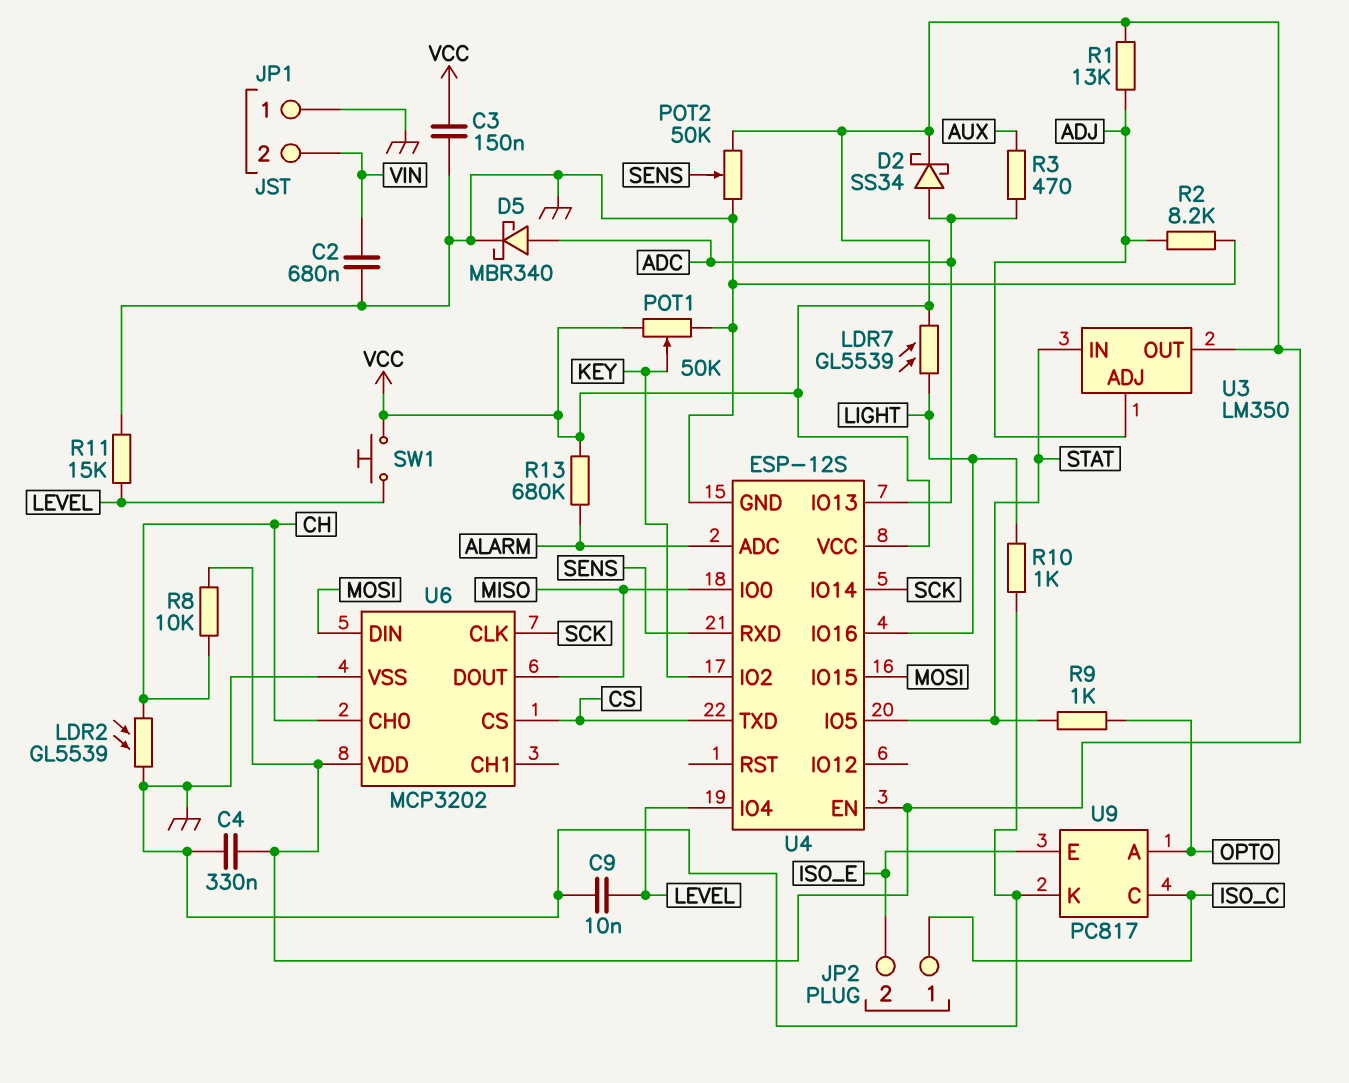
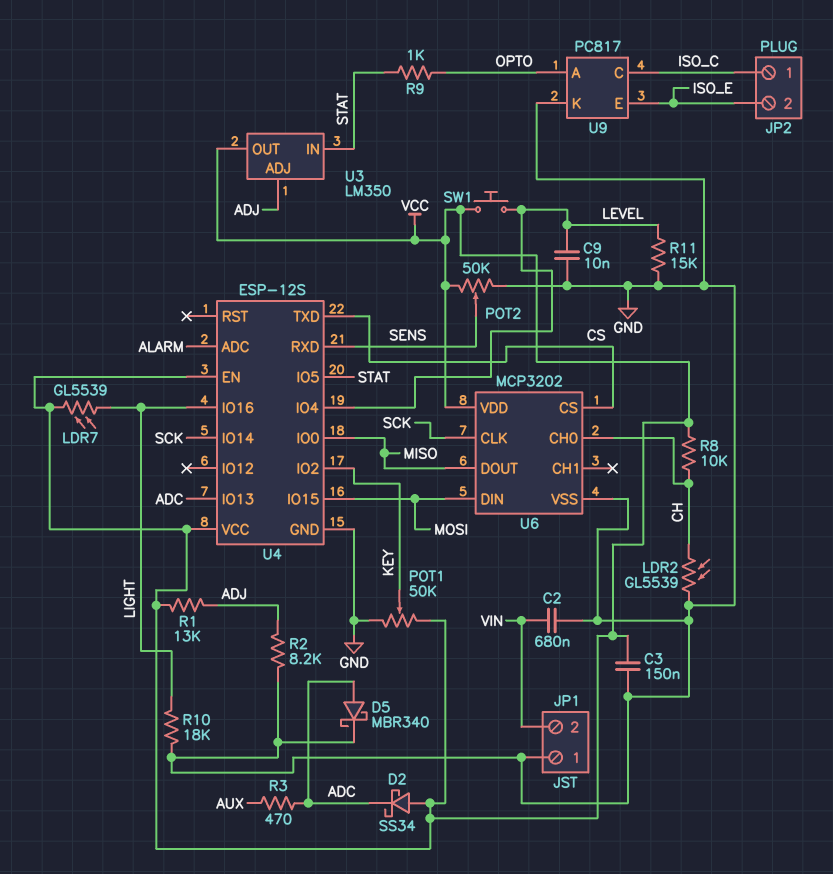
C4: 330nF (GND, VCC) -> none
D2: schottky SS34 (A ADC, K VCC) -> schottky SS34 (A VCC, K ADC)
R10: 1k (GND, LIGHT) -> 18k (GND, LIGHT)
R13: 680k (ALARM, VCC) -> none

